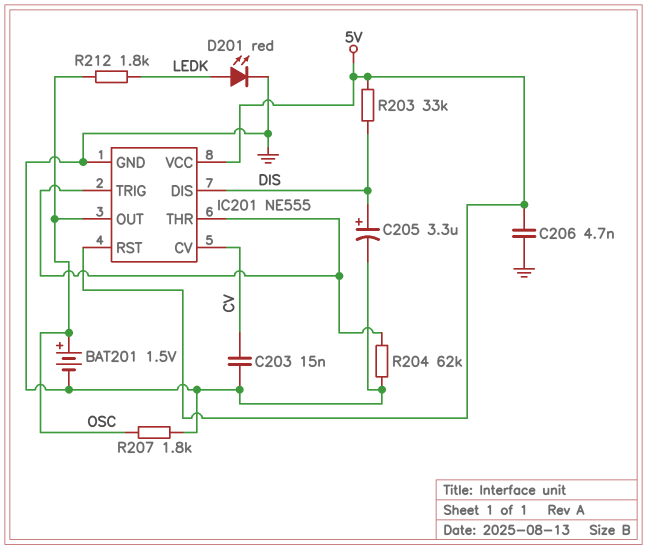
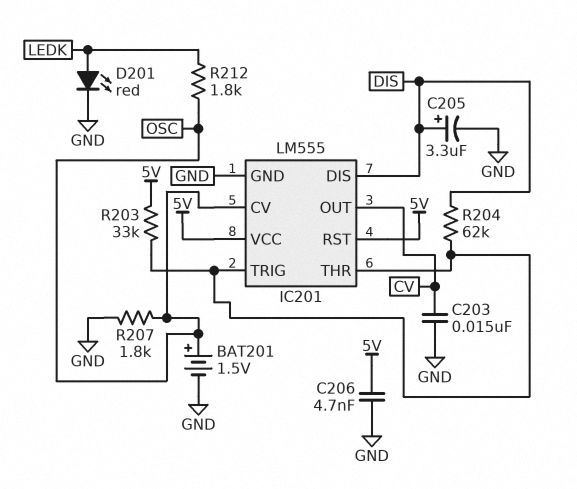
IC201: NE555 -> LM555
IC201 pin CV: CV -> OSC
IC201 pin OUT: OSC -> CV
R203: 33k (5V, DIS) -> 33k (5V, IC201/THR)
R204: 62k (GND, IC201/THR) -> 62k (DIS, IC201/THR)

